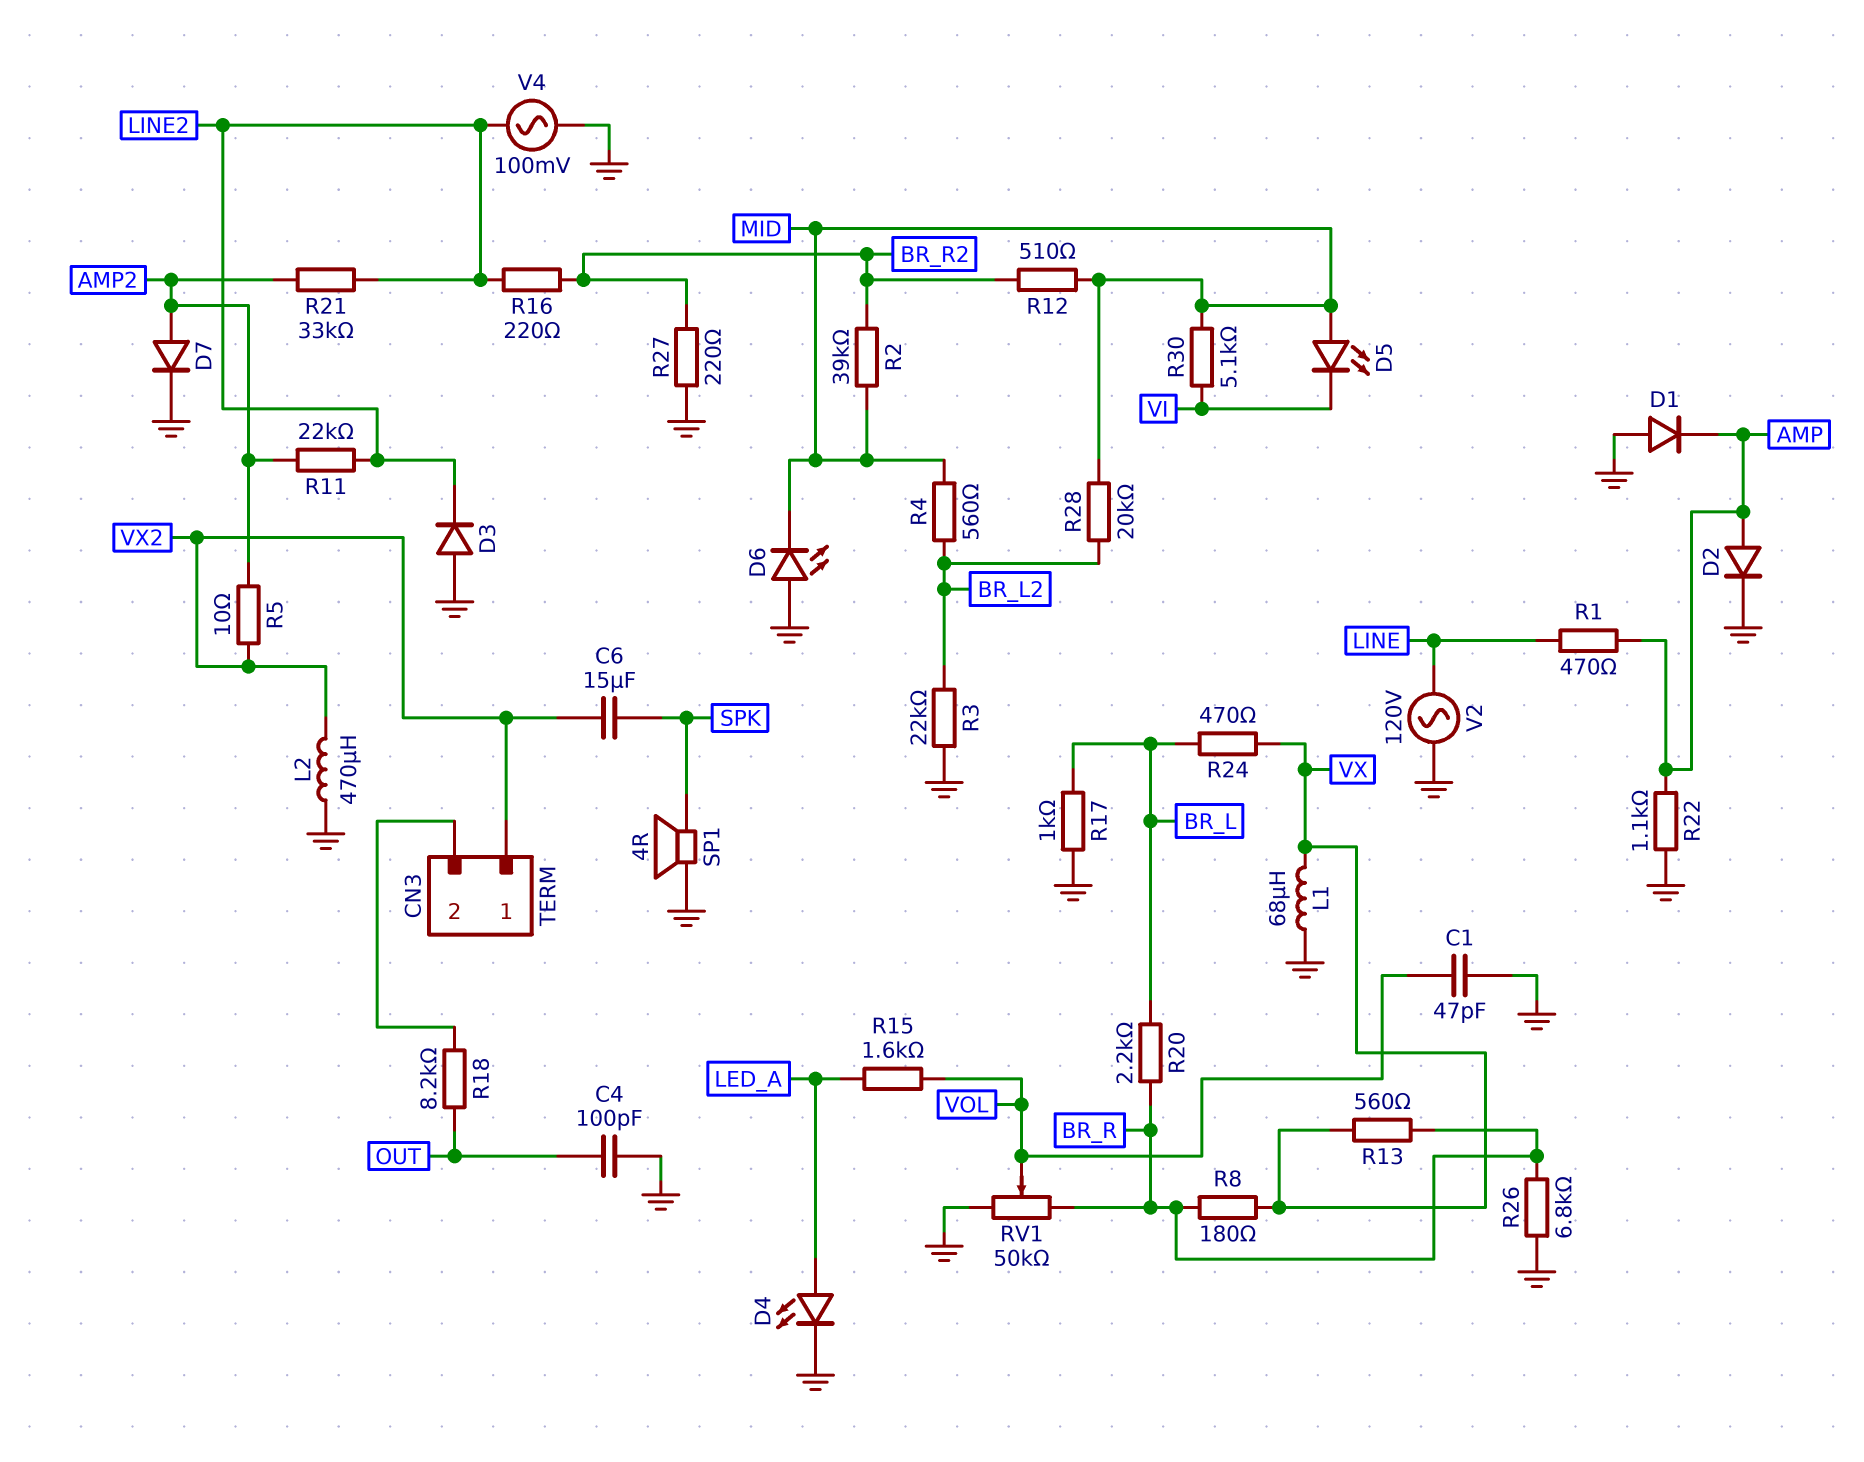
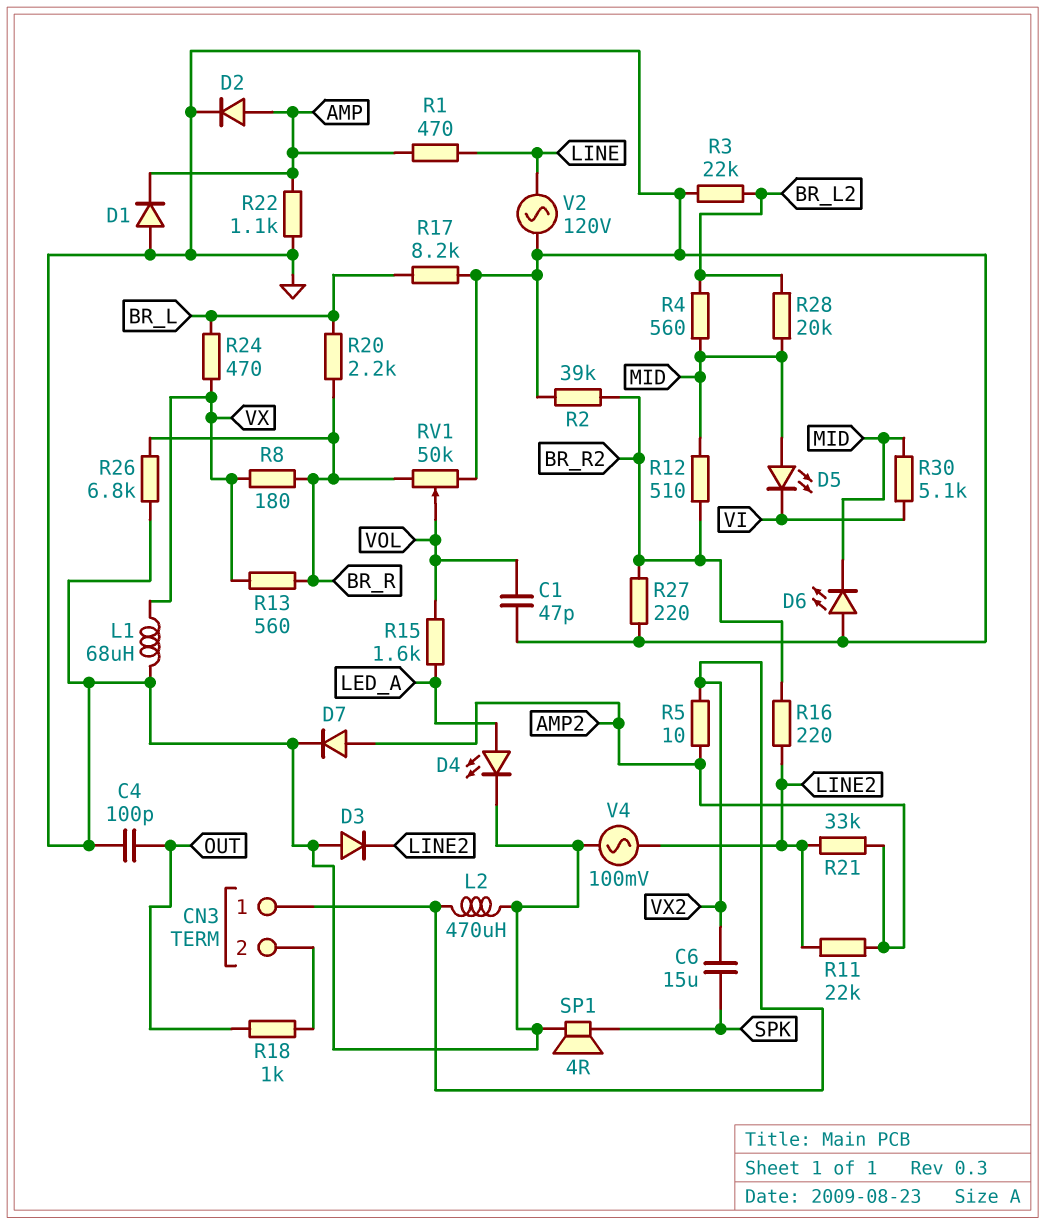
R2: 39k (BR_R2, MID) -> 39k (BR_R2, GND)
R17: 1k (BR_L, GND) -> 8.2k (BR_L, GND)
R18: 8.2k (CN3/2, OUT) -> 1k (CN3/2, OUT)

